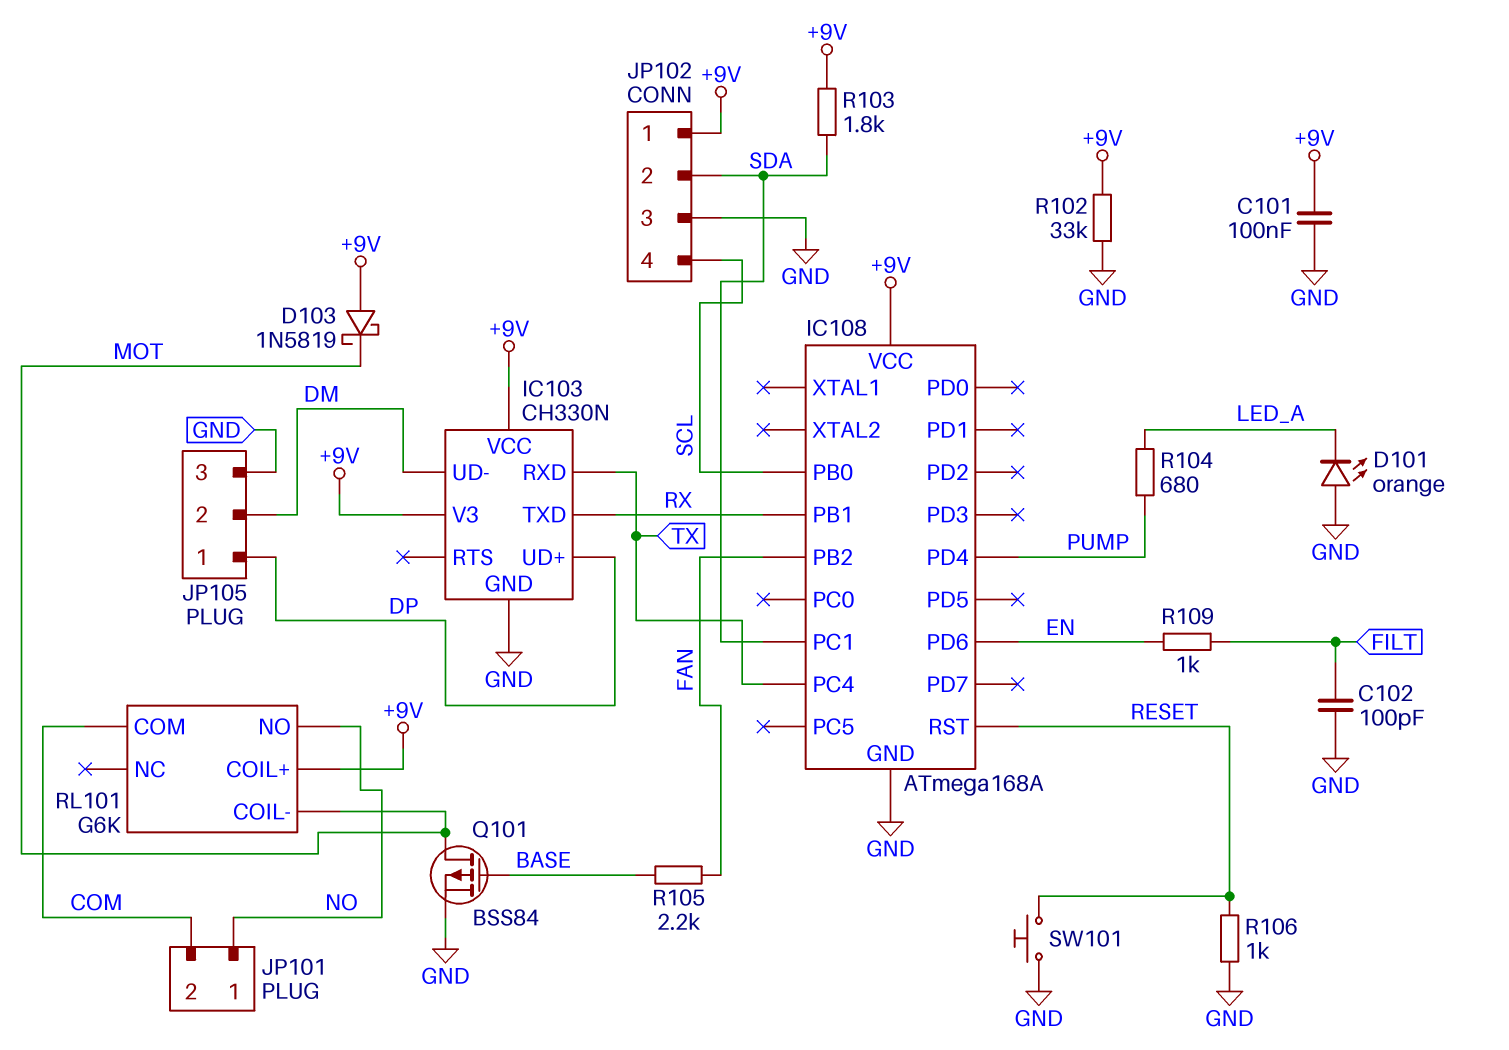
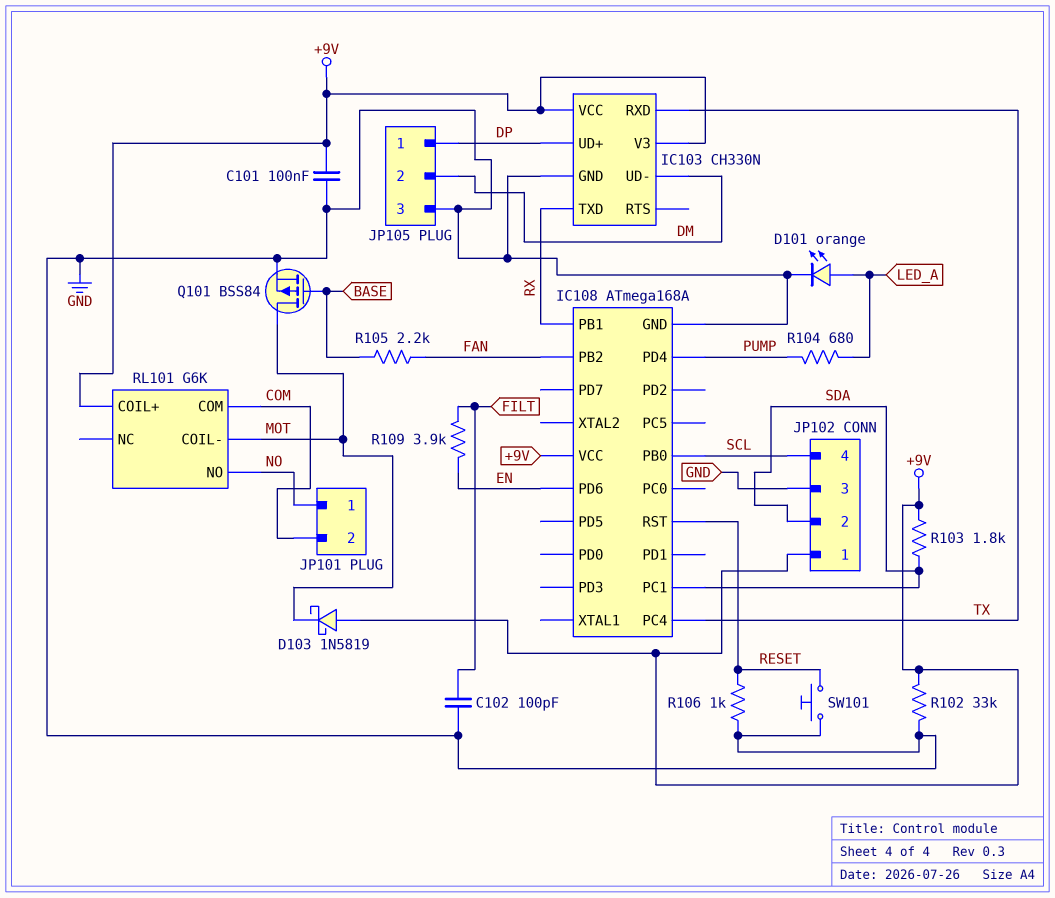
D101: LED orange (A GND, K LED_A) -> LED orange (A LED_A, K GND)
R109: 1k (EN, FILT) -> 3.9k (EN, FILT)

